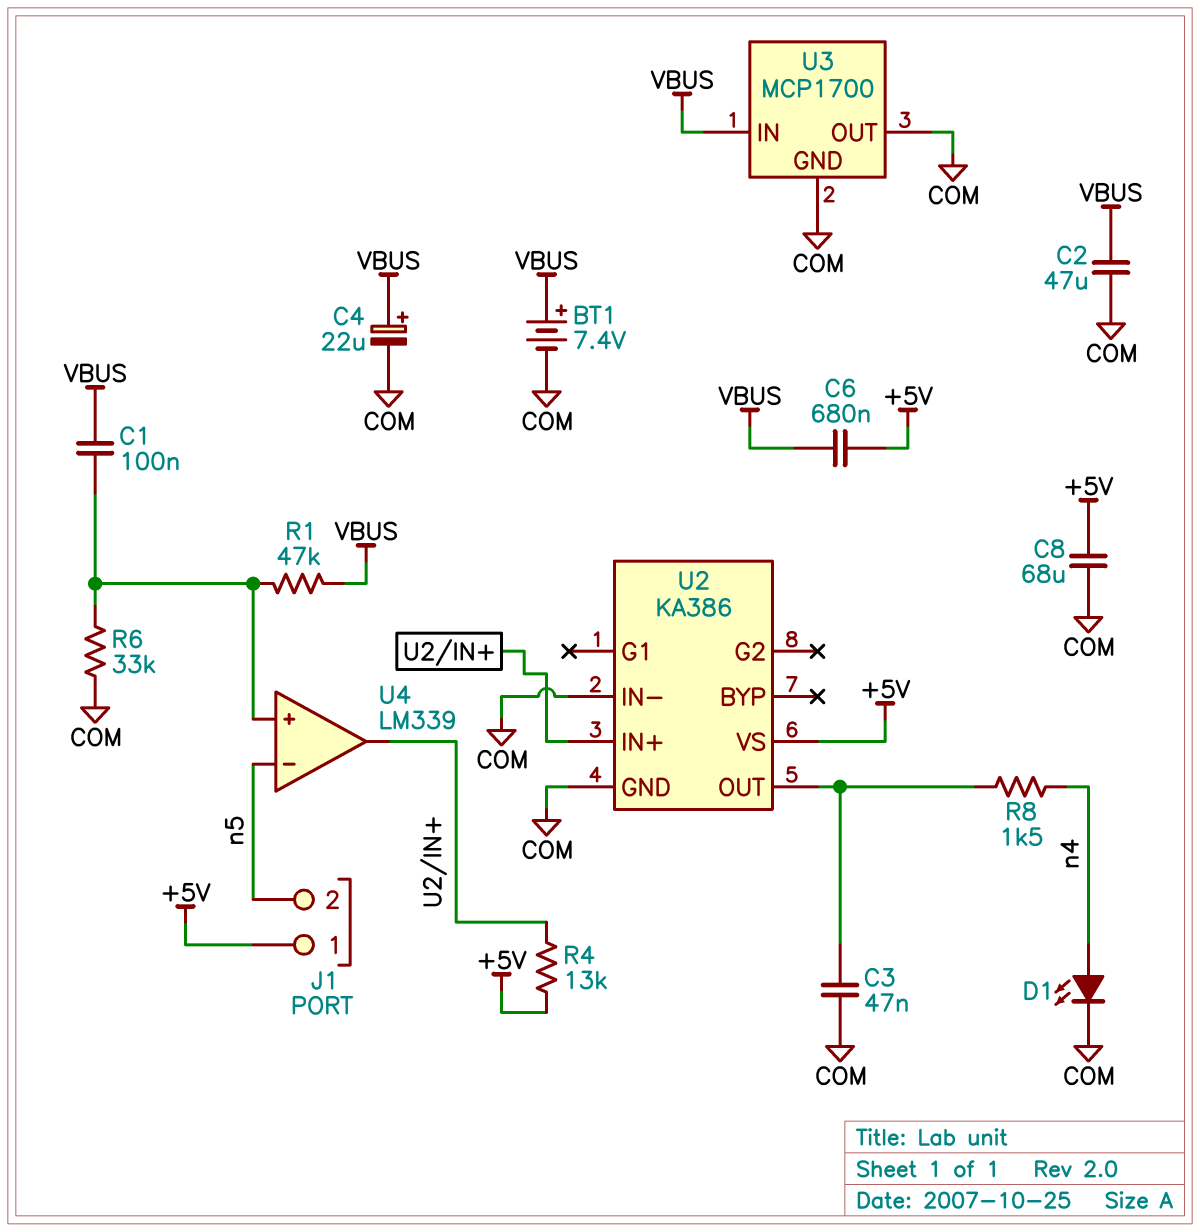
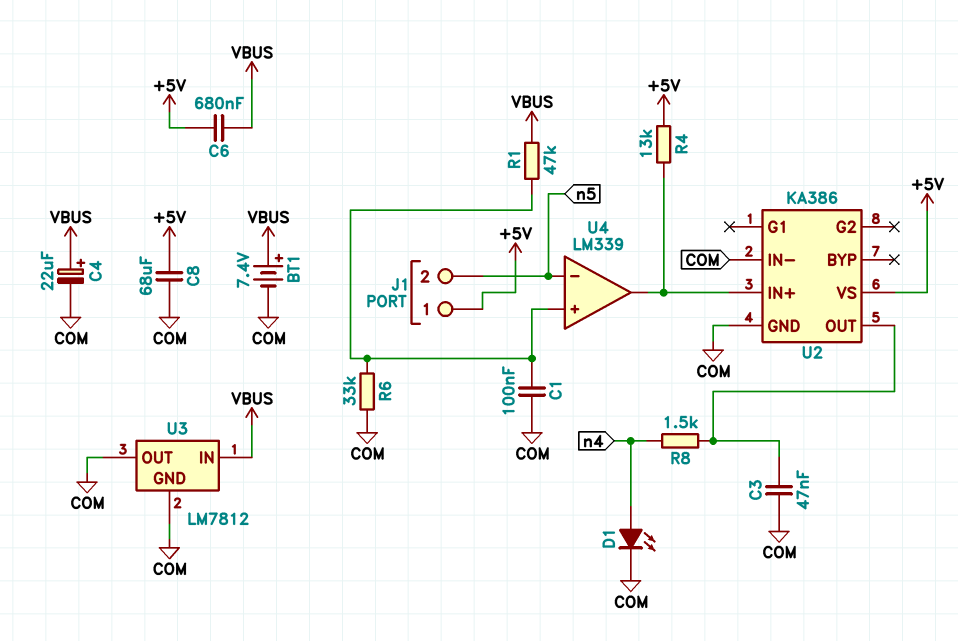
C1: 100nF (U4/in+, VBUS) -> 100nF (COM, U4/in+)
C2: 47uF (COM, VBUS) -> none
U3: MCP1700 -> LM7812

